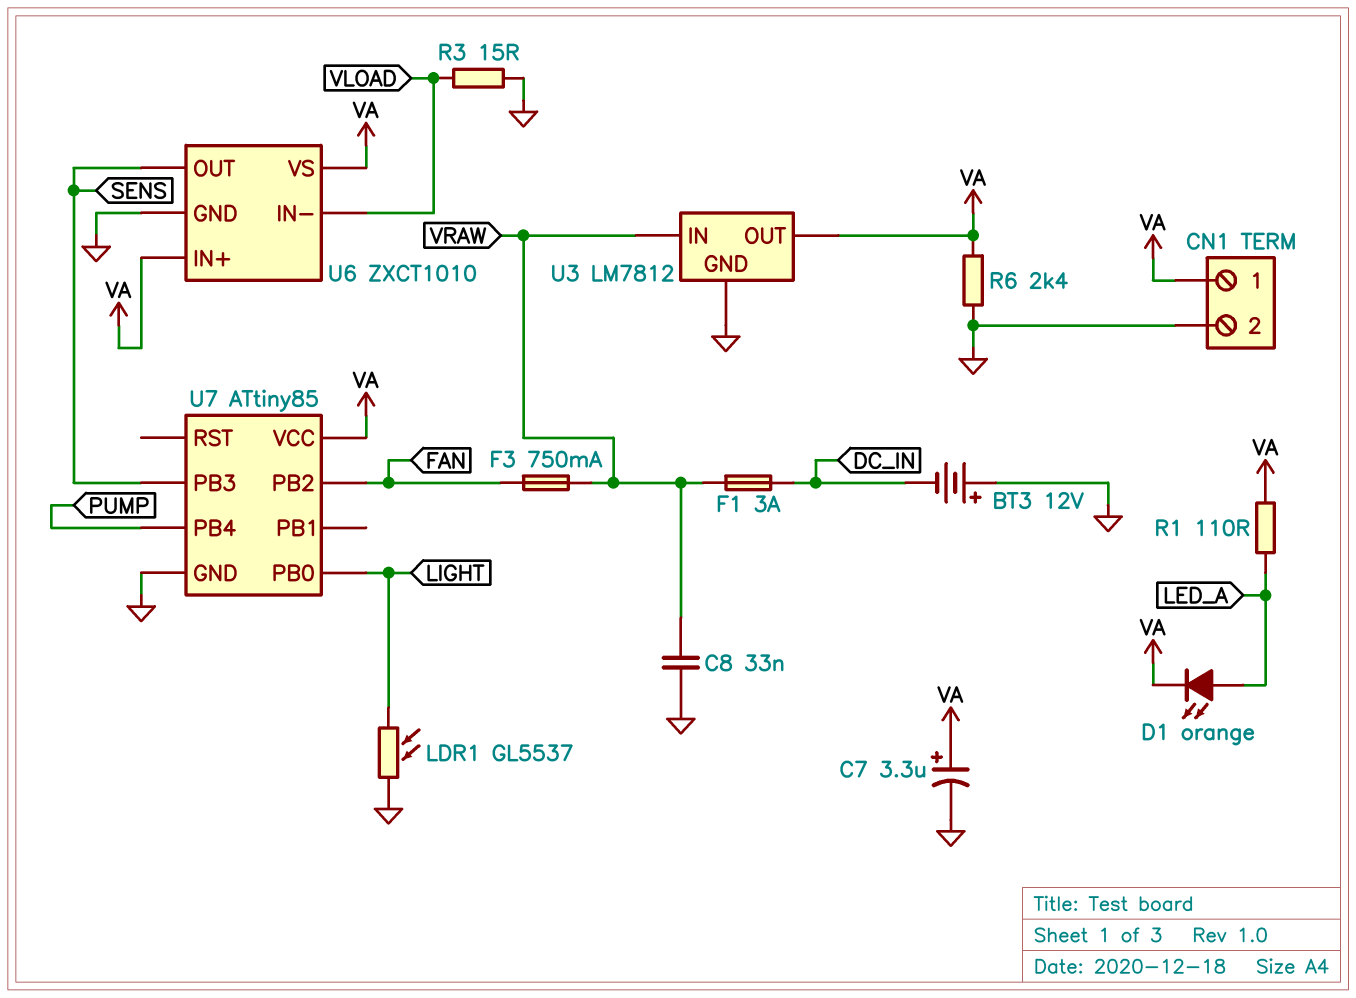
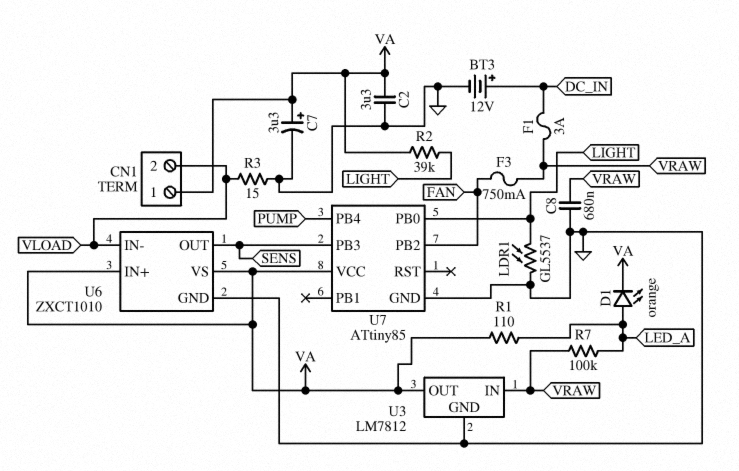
BT3: 12V (plus GND, minus DC_IN) -> 12V (plus DC_IN, minus GND)
C2: none -> 3.3uF (GND, VA)
C8: 33nF (GND, VRAW) -> 680nF (GND, VRAW)
CN1 pin 2: GND -> VLOAD
R2: none -> 39k (LIGHT, VA)
R6: 2.4k (GND, VA) -> none
R7: none -> 100k (LED_A, VRAW)

